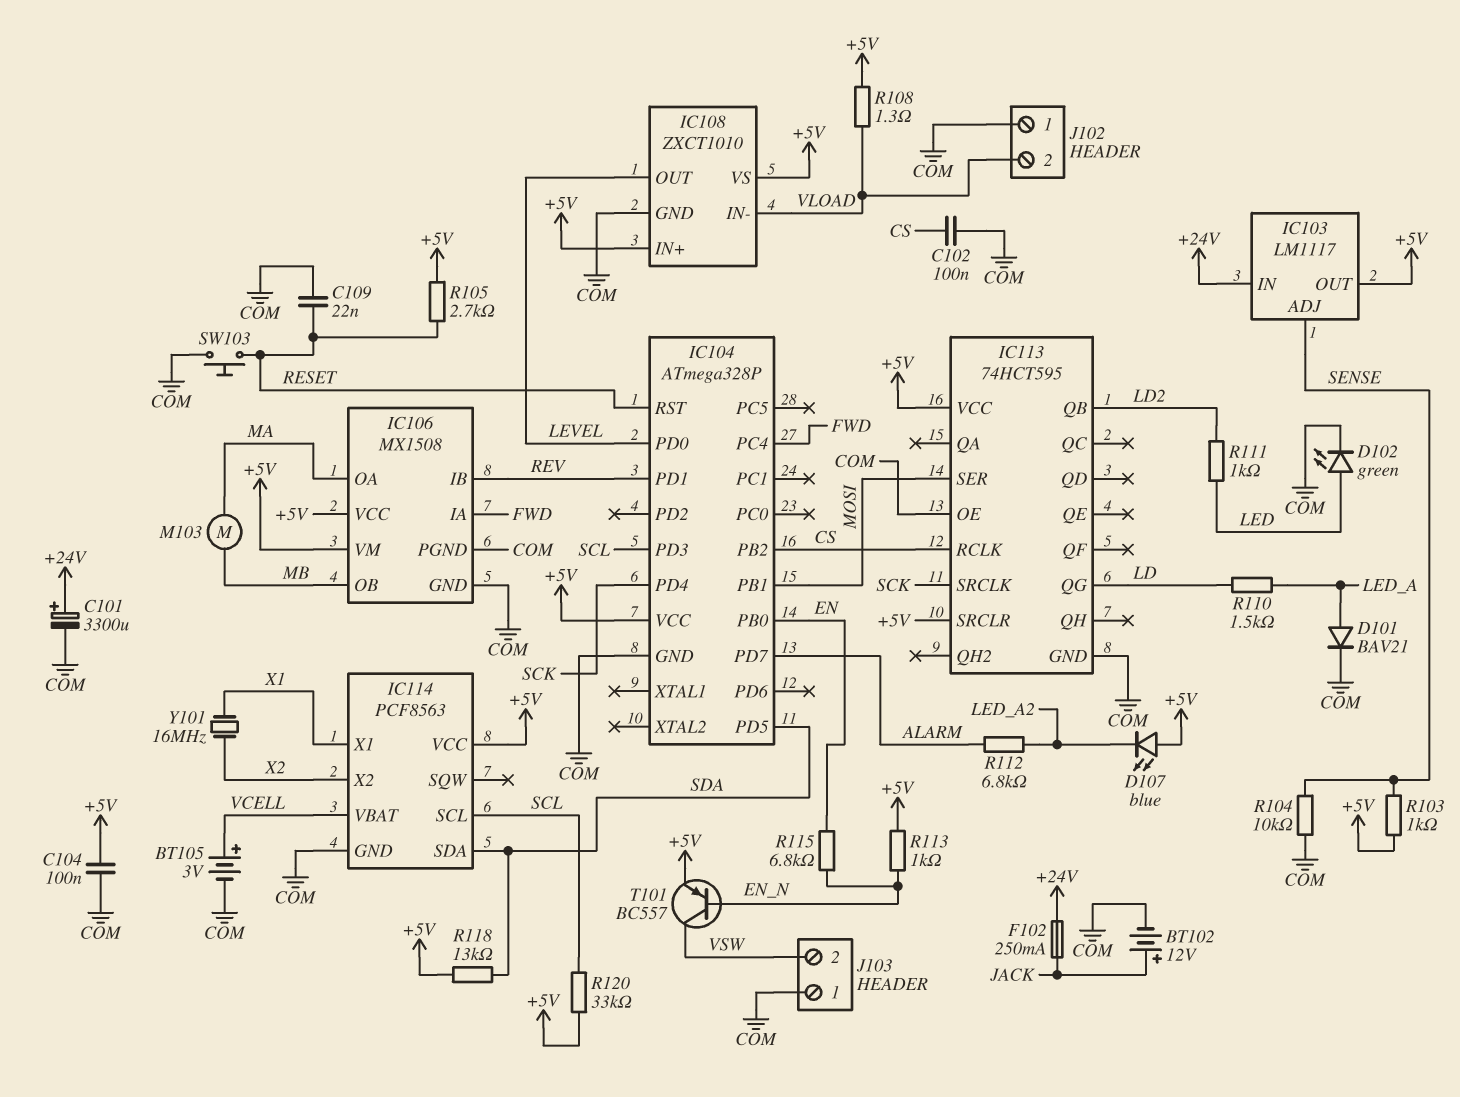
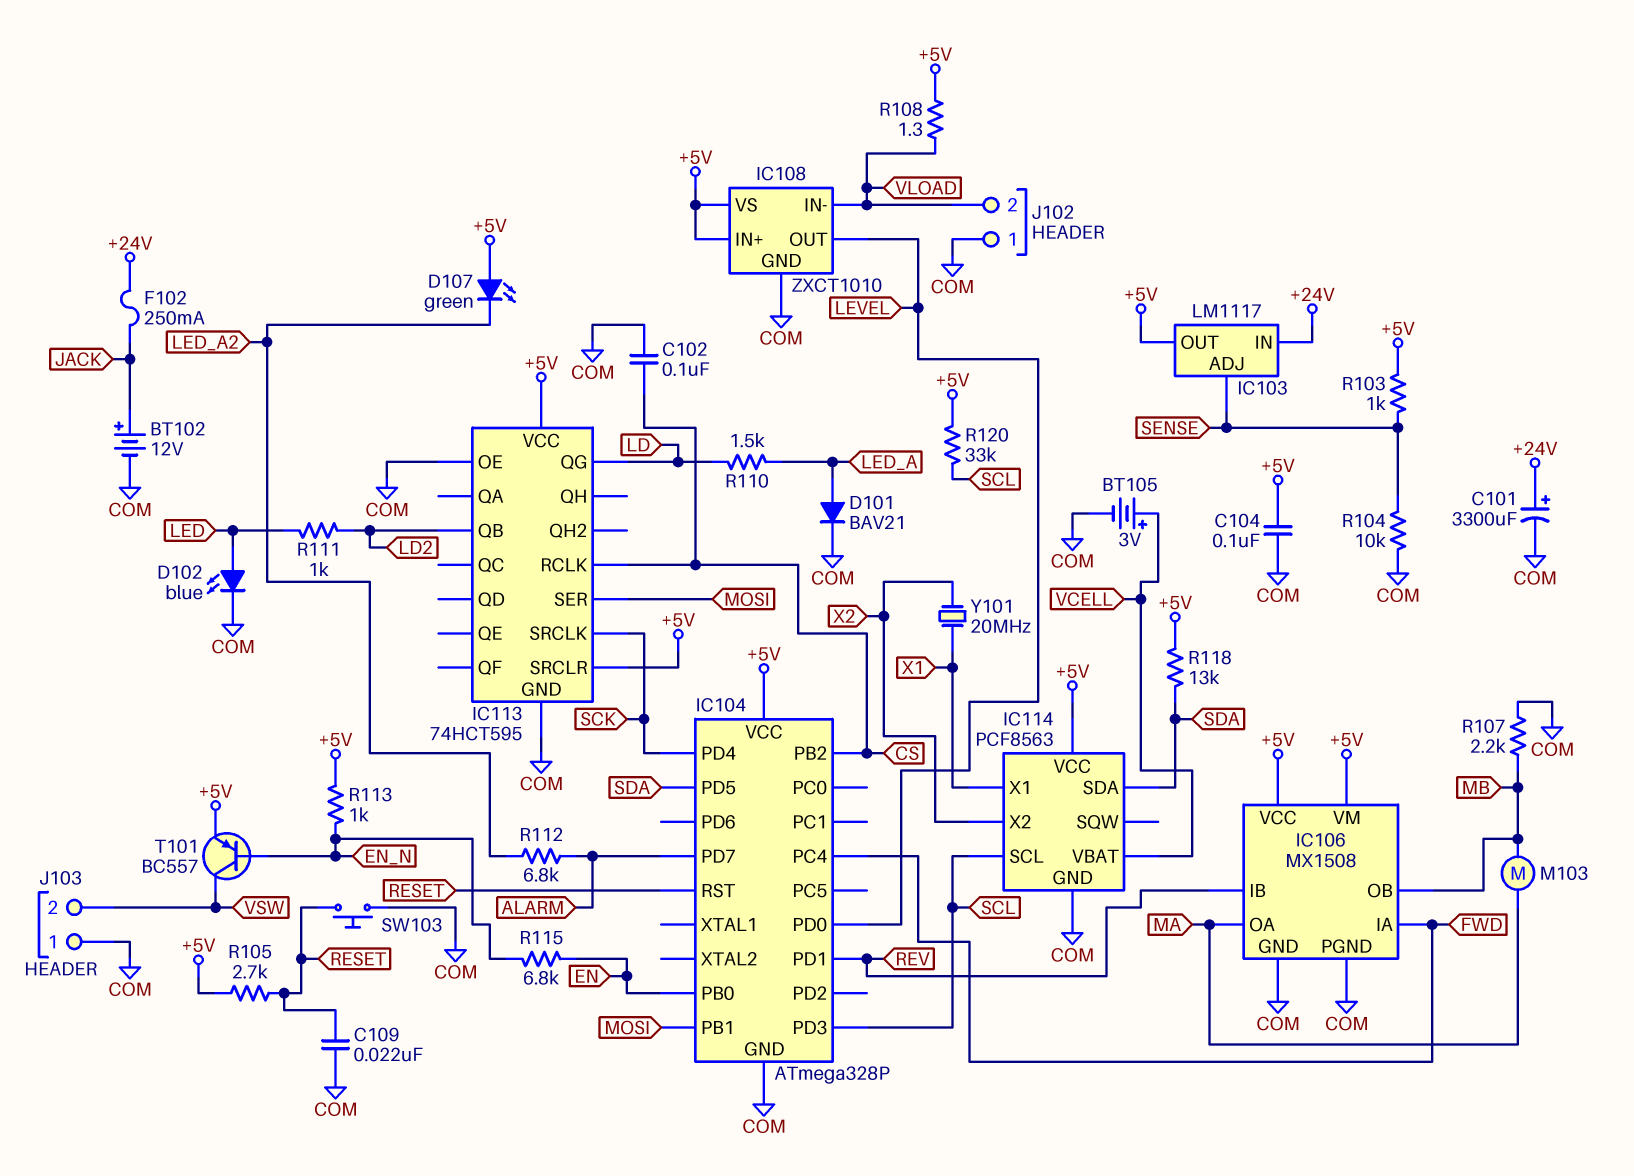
D102: LED green (A LED, K COM) -> LED blue (A LED, K COM)
D107: LED blue (A +5V, K LED_A2) -> LED green (A +5V, K LED_A2)
R107: none -> 2.2k (COM, MB)
Y101: 16MHz (X1, X2) -> 20MHz (X1, X2)

